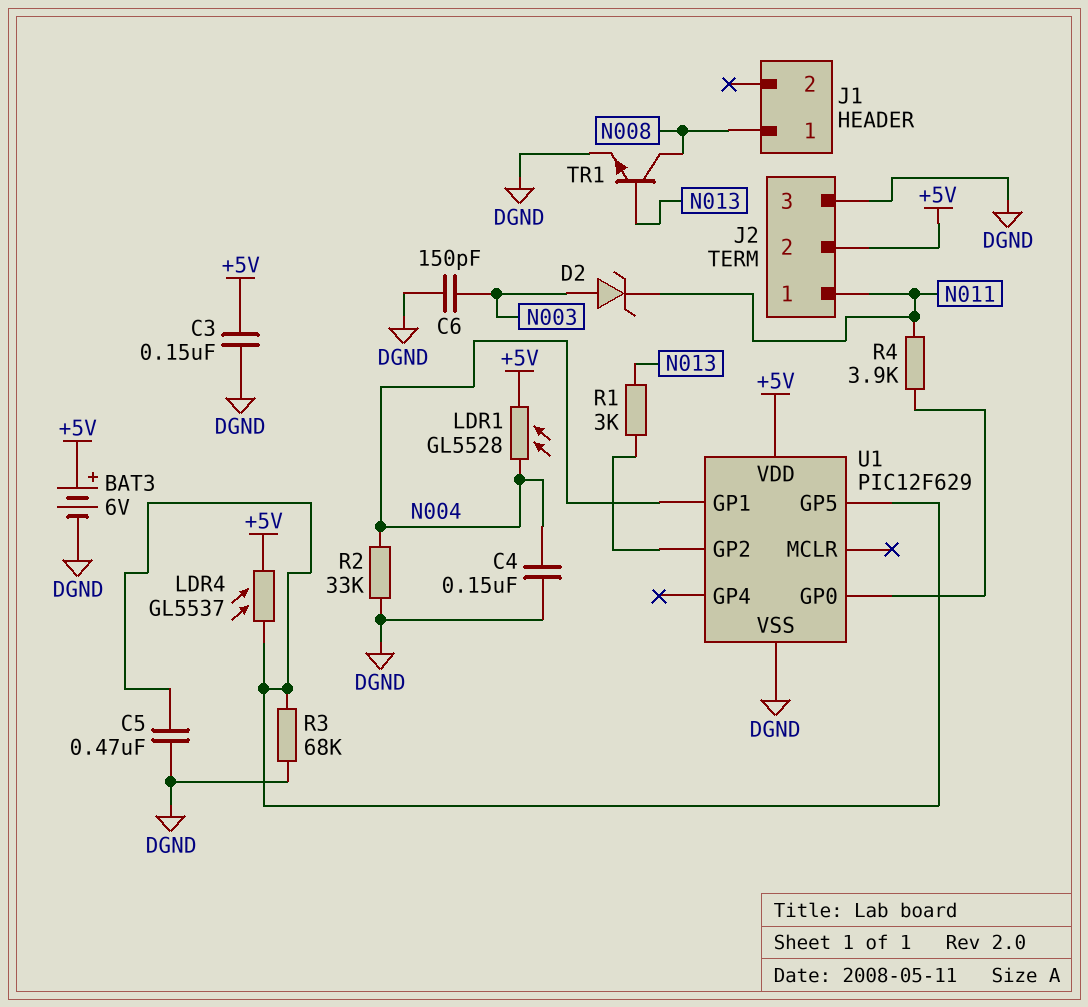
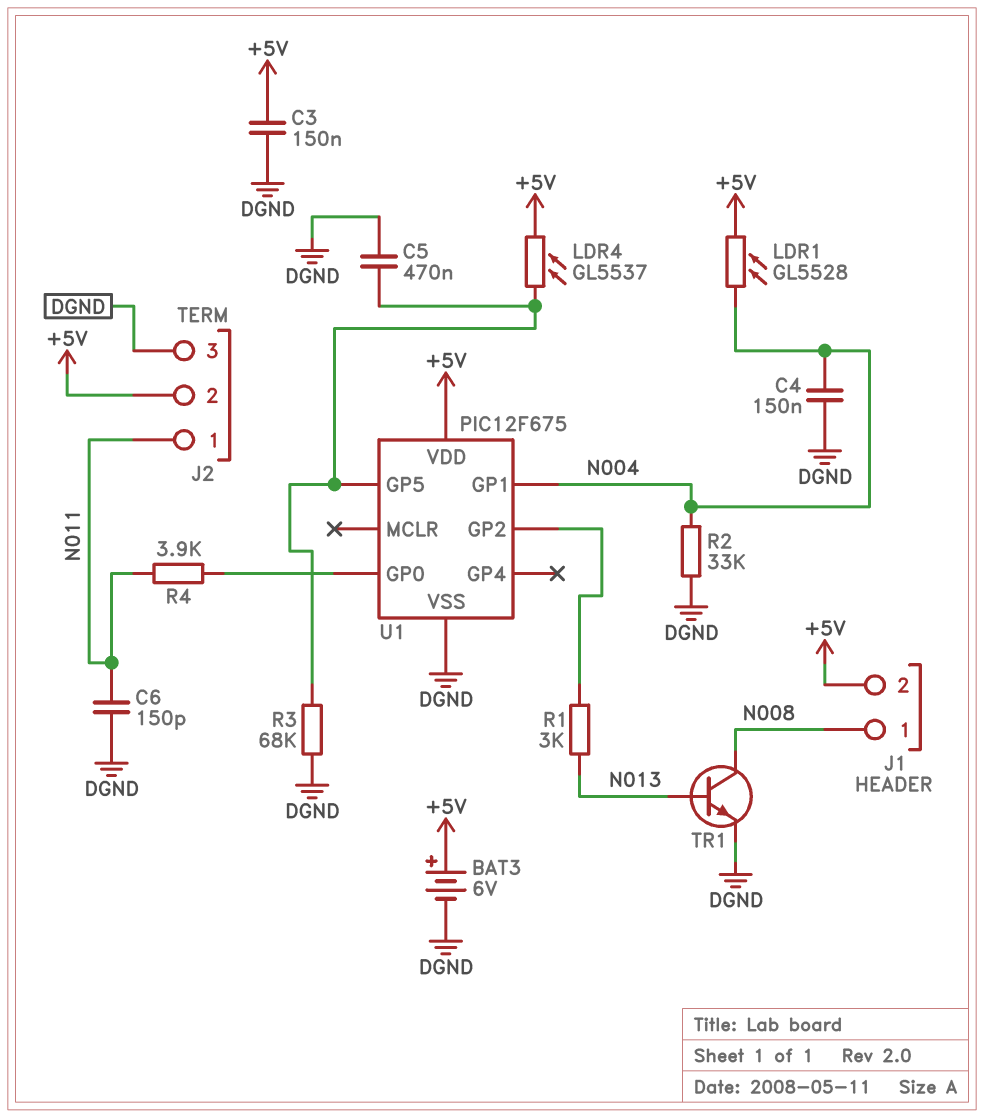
C6: 150pF (DGND, N003) -> 150pF (DGND, N011)
D2: zener (A N003, K N011) -> none
J1 pin 2: none -> +5V
U1: PIC12F629 -> PIC12F675

